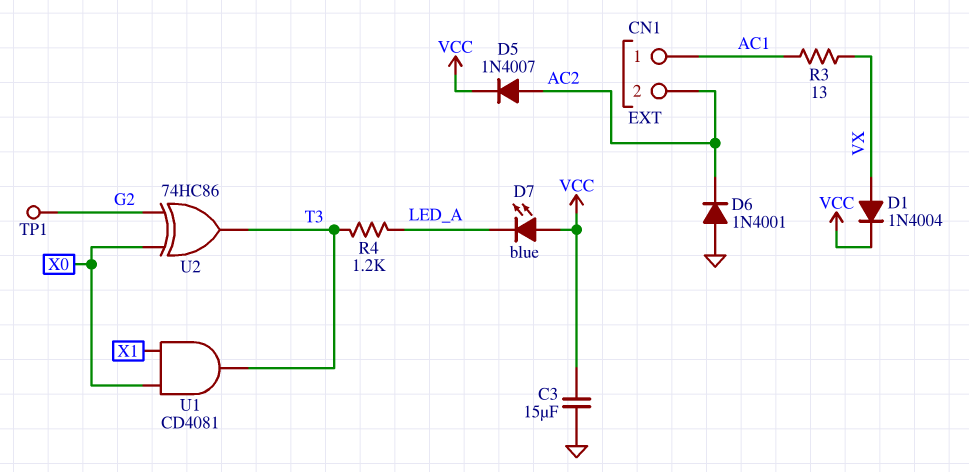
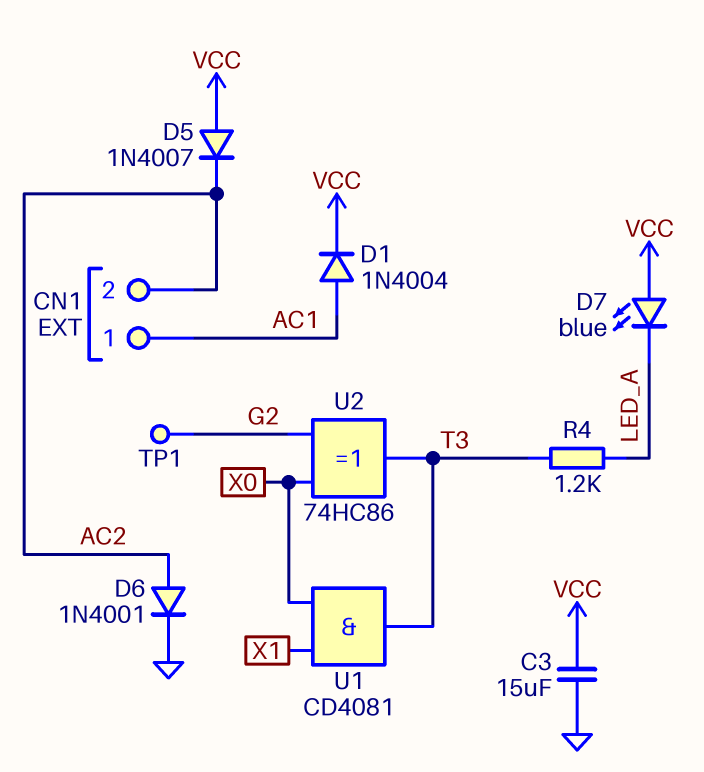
D1: diode 1N4004 (A VX, K VCC) -> diode 1N4004 (A AC1, K VCC)
D5: diode 1N4007 (A AC2, K VCC) -> diode 1N4007 (A VCC, K AC2)
D6: diode 1N4001 (A GND, K AC2) -> diode 1N4001 (A AC2, K GND)
R3: 13 (AC1, VX) -> none

